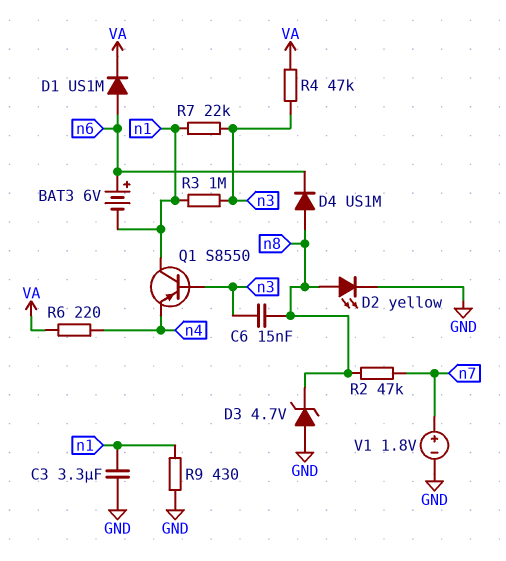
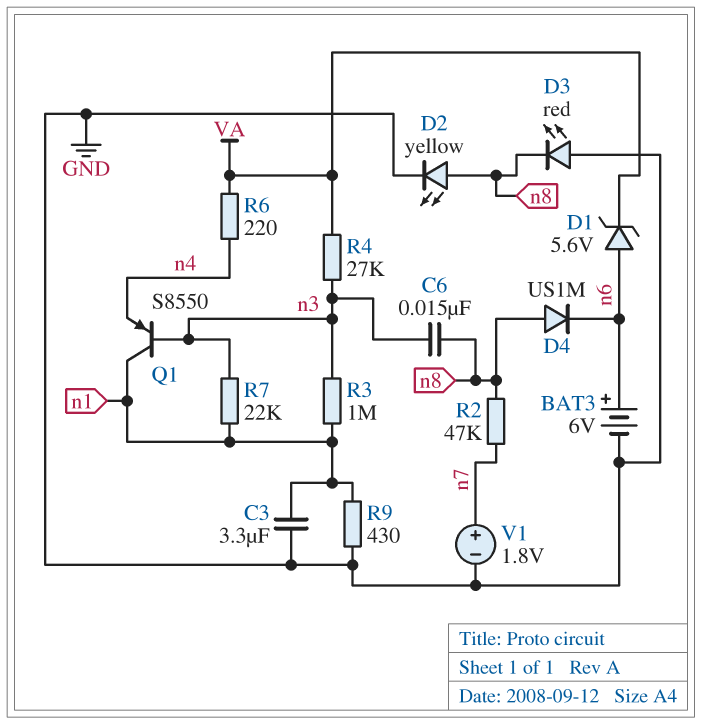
BAT3: 6V (plus n6, minus n1) -> 6V (plus n6, minus GND)
D1: diode US1M (A n6, K VA) -> zener 5.6V (A n6, K VA)
D3: zener 4.7V (A GND, K n8) -> LED red (A GND, K n8)
R4: 47k (VA, n3) -> 27k (VA, n3)

